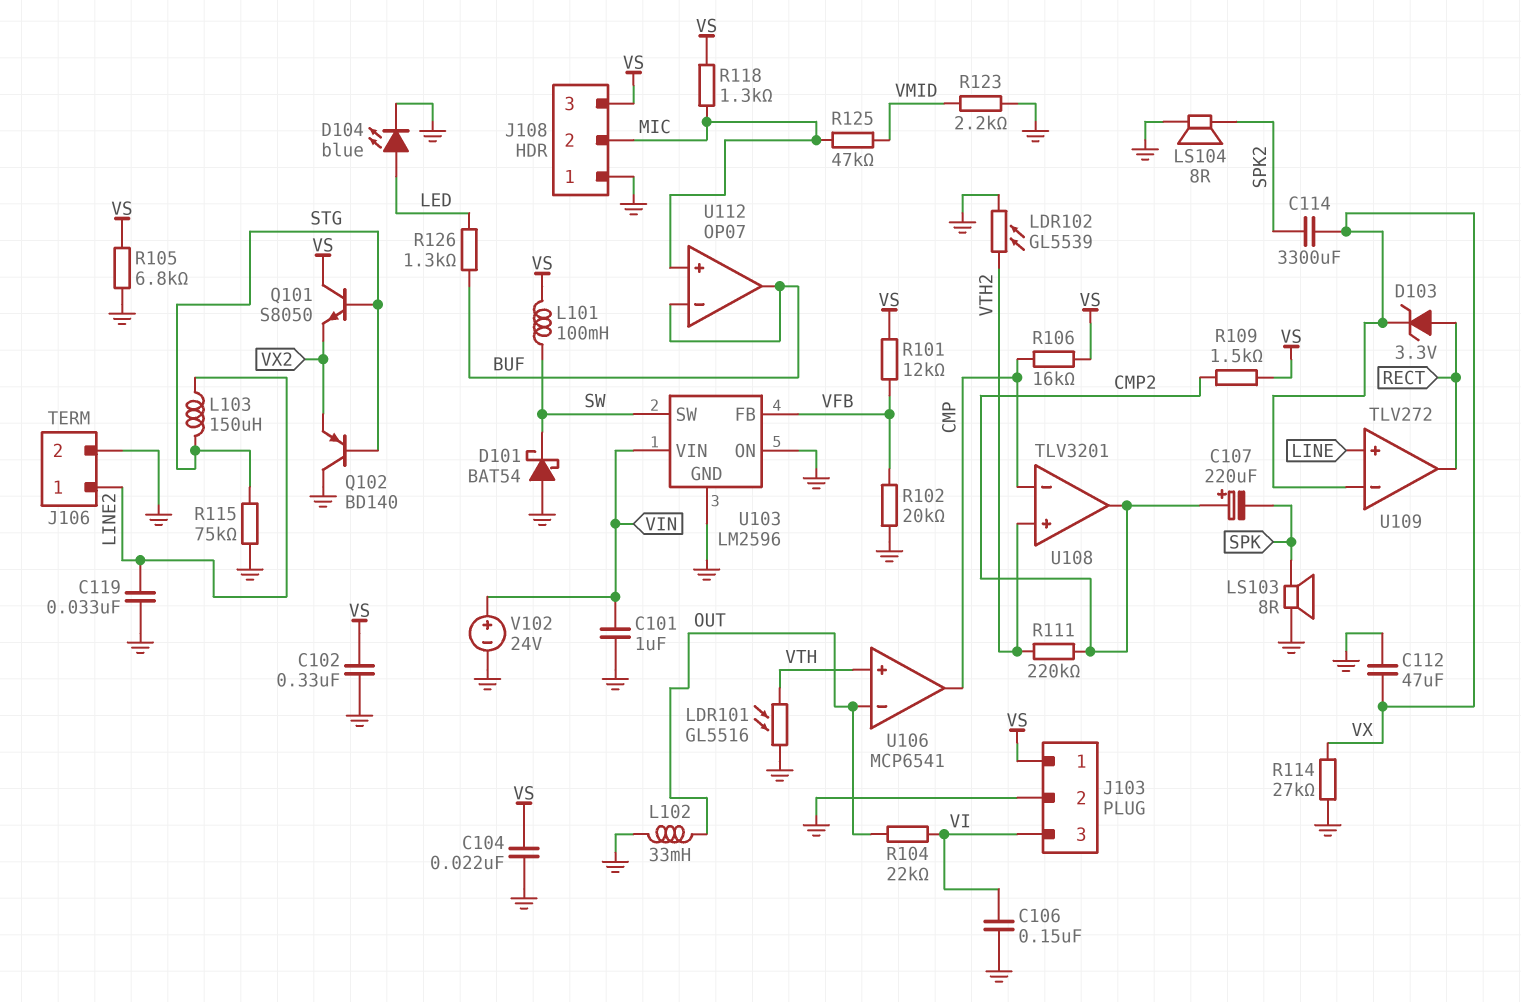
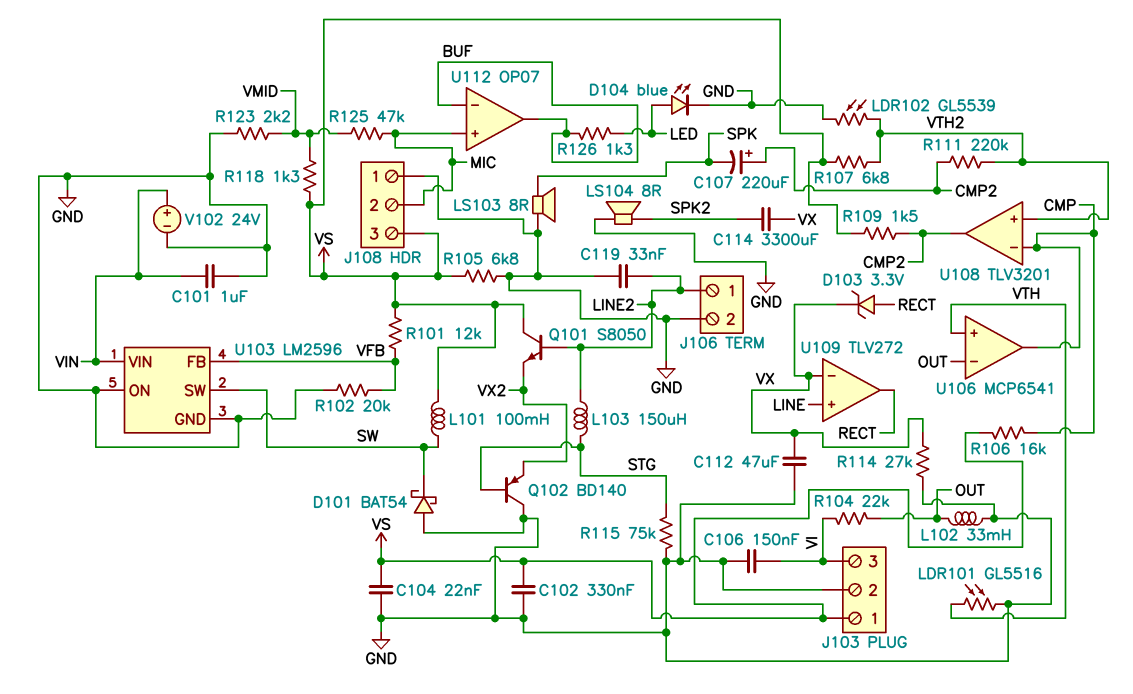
Q101: NPN S8050 (B STG, C VS, E VX2) -> NPN S8050 (B LINE2, C VS, E VX2)
R107: none -> 6.8k (VS, VTH2)
R118: 1.3k (MIC, VS) -> 1.3k (VMID, VS)

